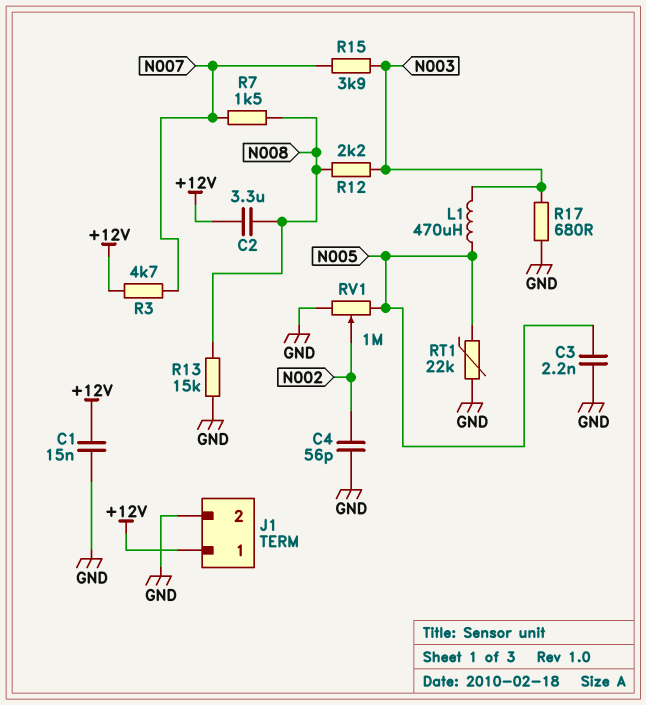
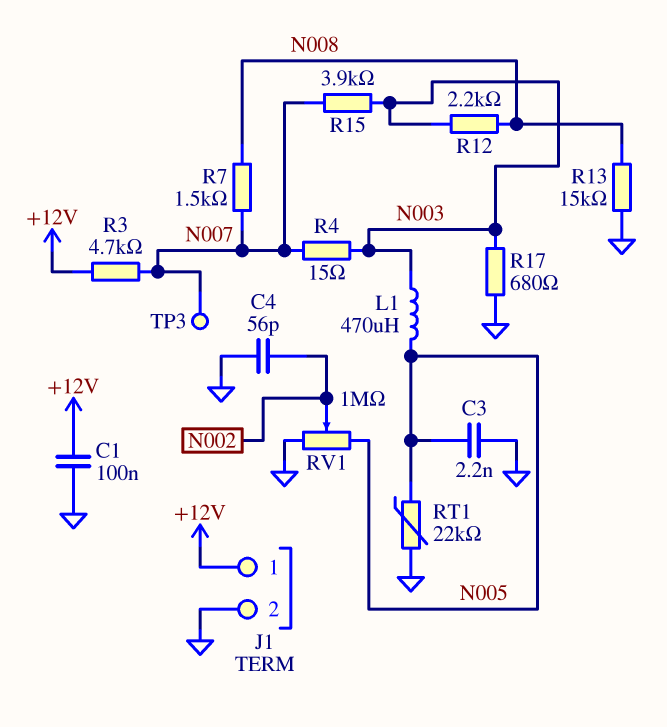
C1: 15nF (+12V, GND) -> 100nF (+12V, GND)
C2: 3.3uF (+12V, N008) -> none
R4: none -> 15 (N003, N007)
TP3: none -> test point (N007)

